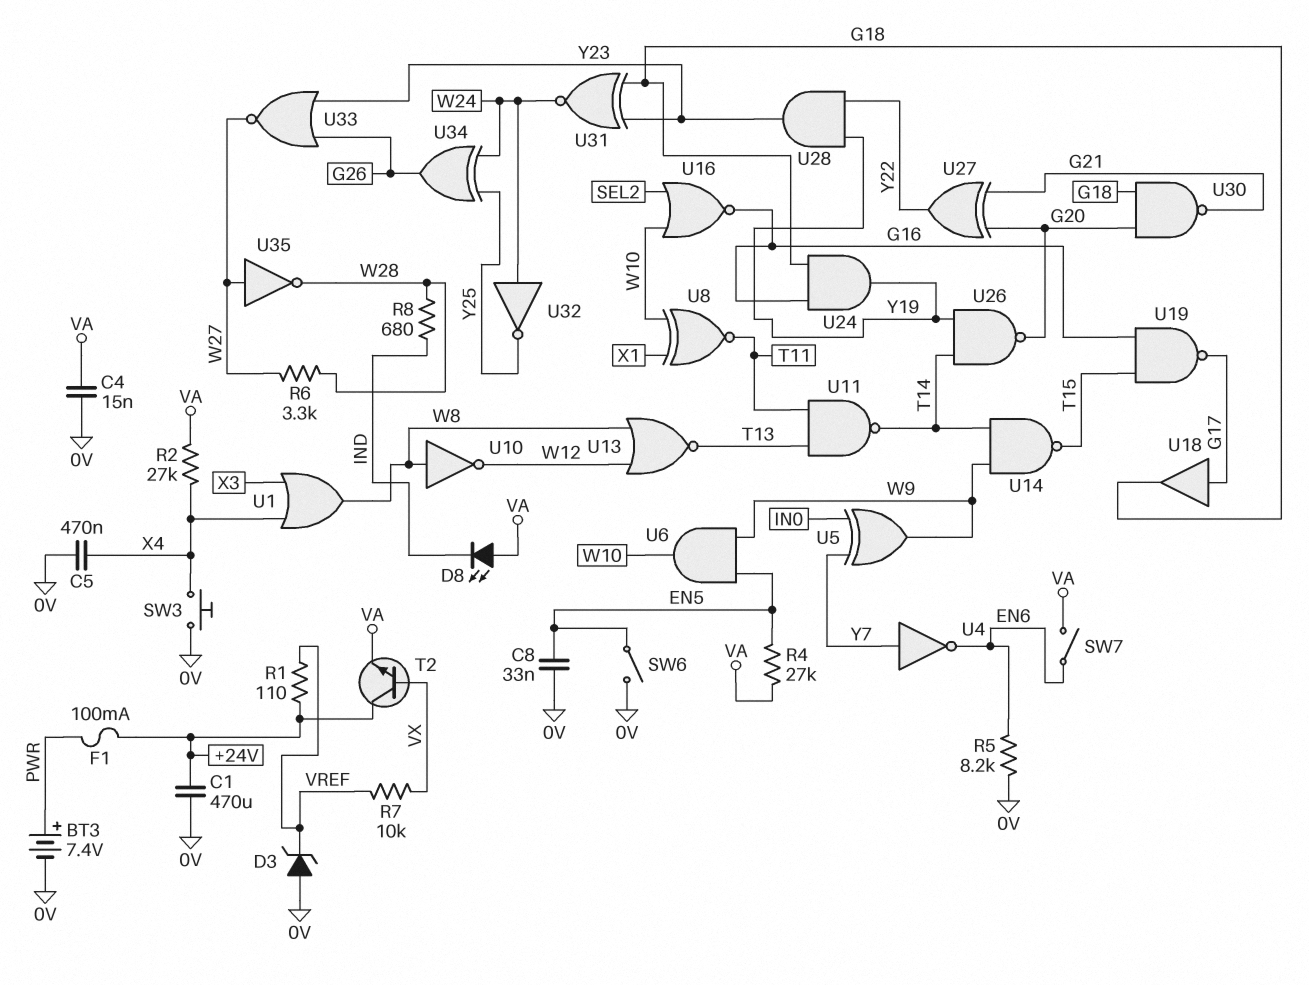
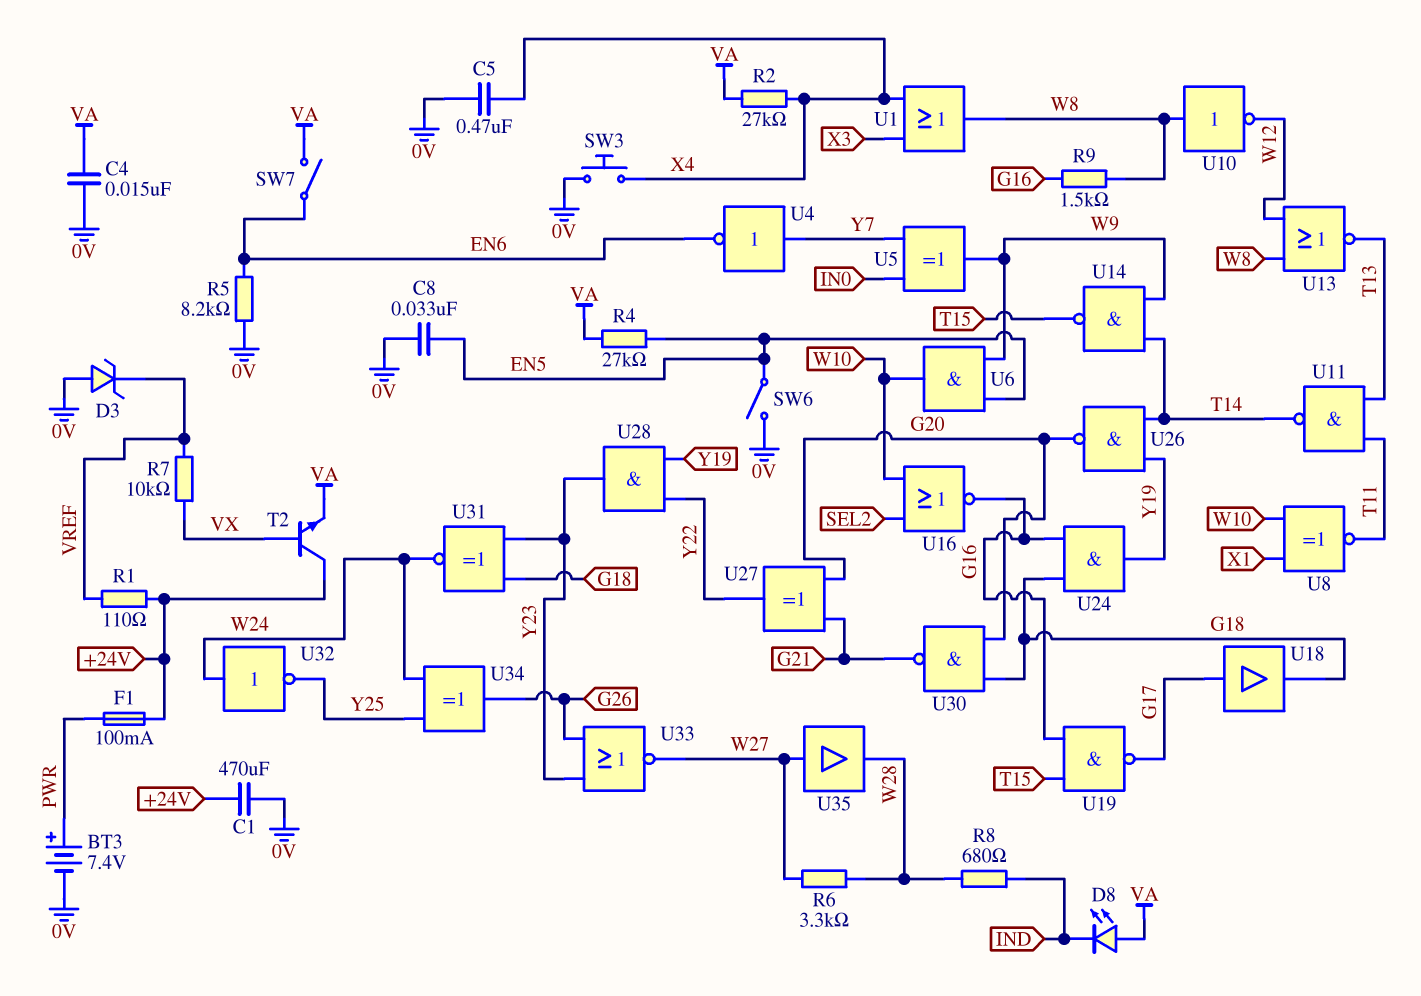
R9: none -> 1.5k (G16, W8)
U35: NOT (in W27, out W28) -> buffer (in W27, out W28)

